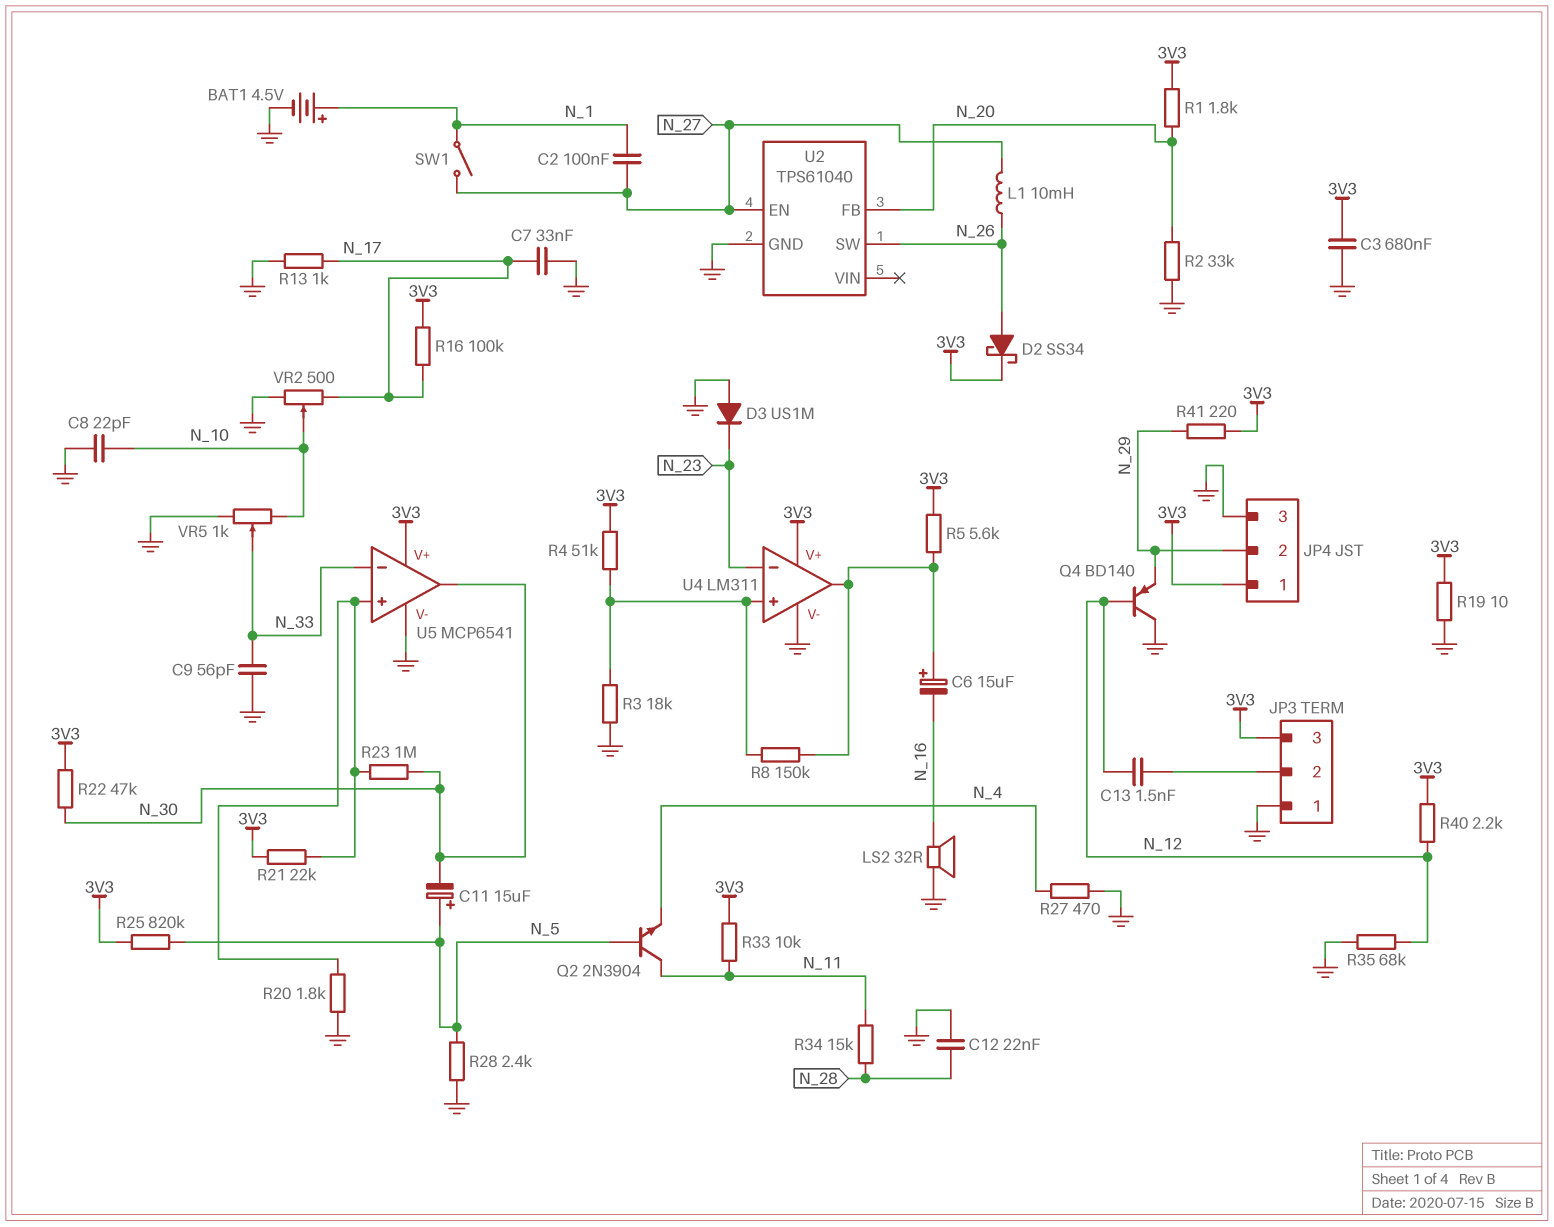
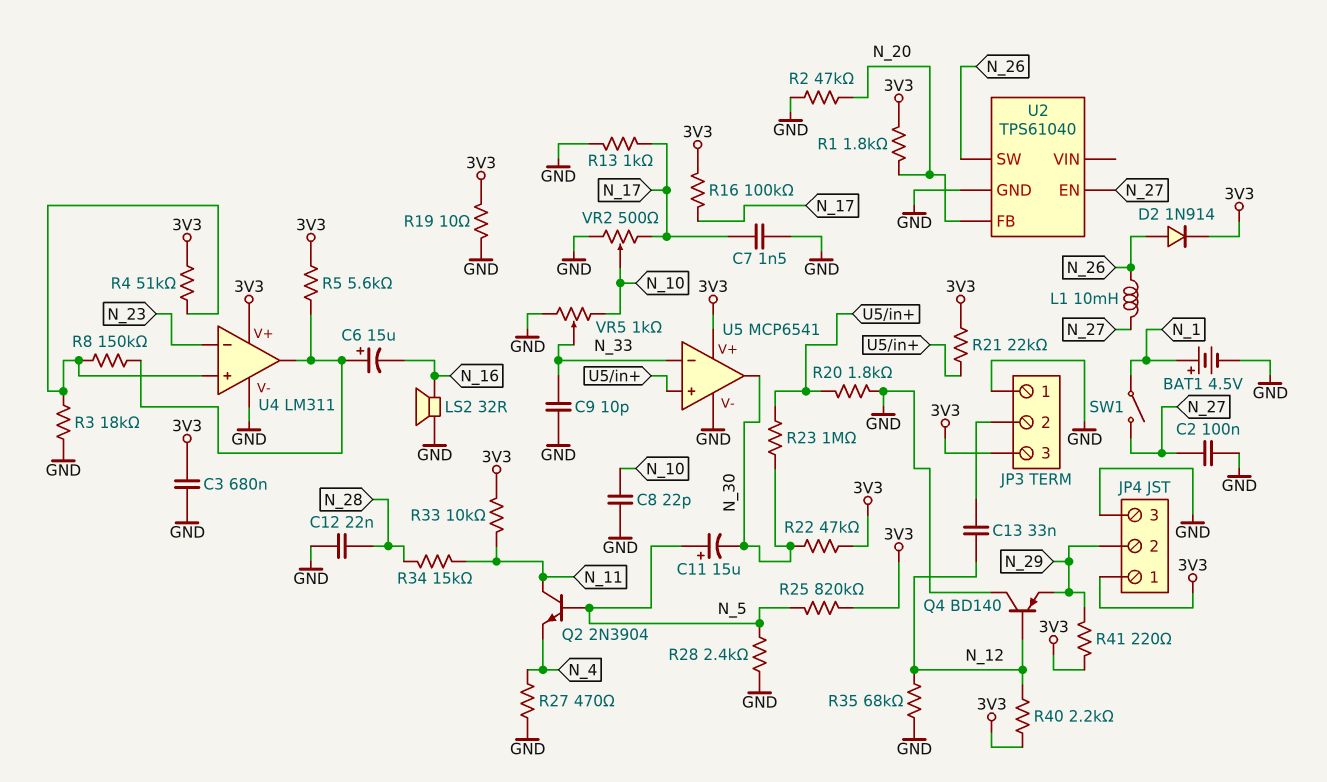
C2: 100nF (N_1, N_27) -> 100nF (GND, N_27)
C7: 33nF (GND, N_17) -> 1.5nF (GND, N_17)
C9: 56pF (GND, N_33) -> 10pF (GND, N_33)
C13: 1.5nF (JP3/2, N_12) -> 33nF (JP3/2, N_12)
D2: schottky SS34 (A N_26, K 3V3) -> diode 1N914 (A N_26, K 3V3)
D3: diode US1M (A GND, K N_23) -> none
R2: 33k (GND, N_20) -> 47k (GND, N_20)

